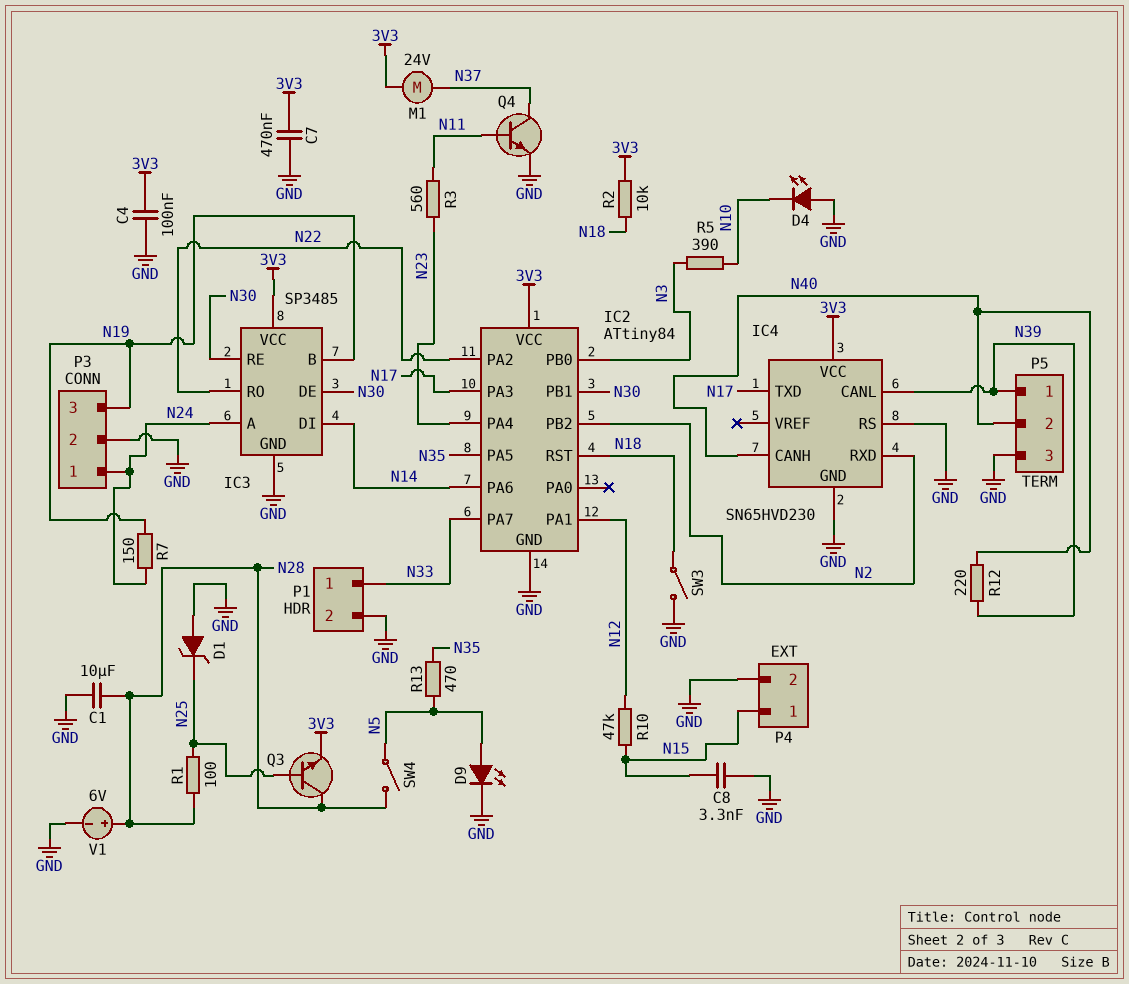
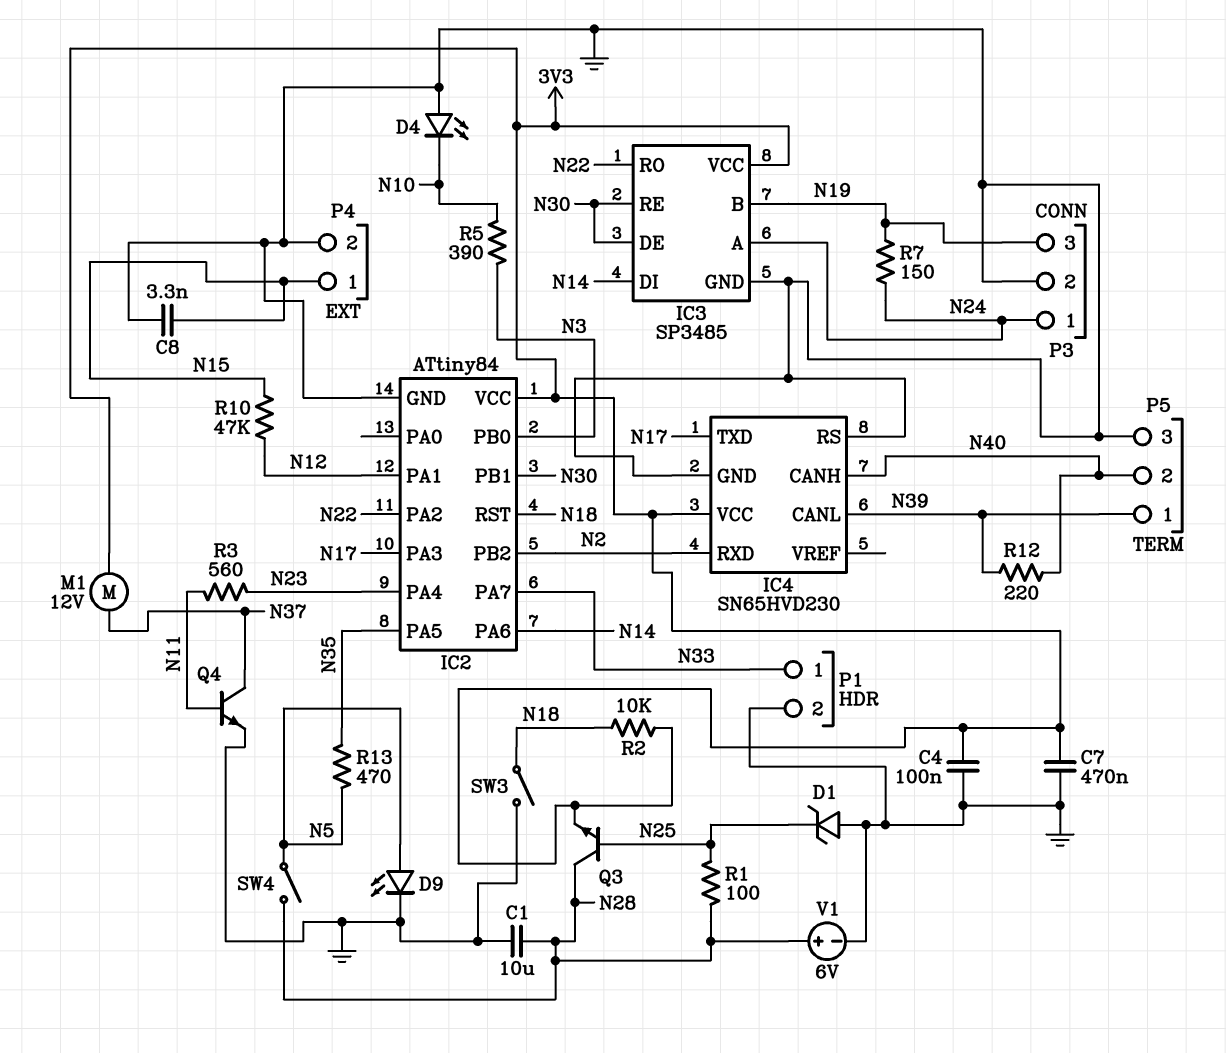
M1: motor 24V (3V3, N37) -> motor 12V (3V3, N37)

